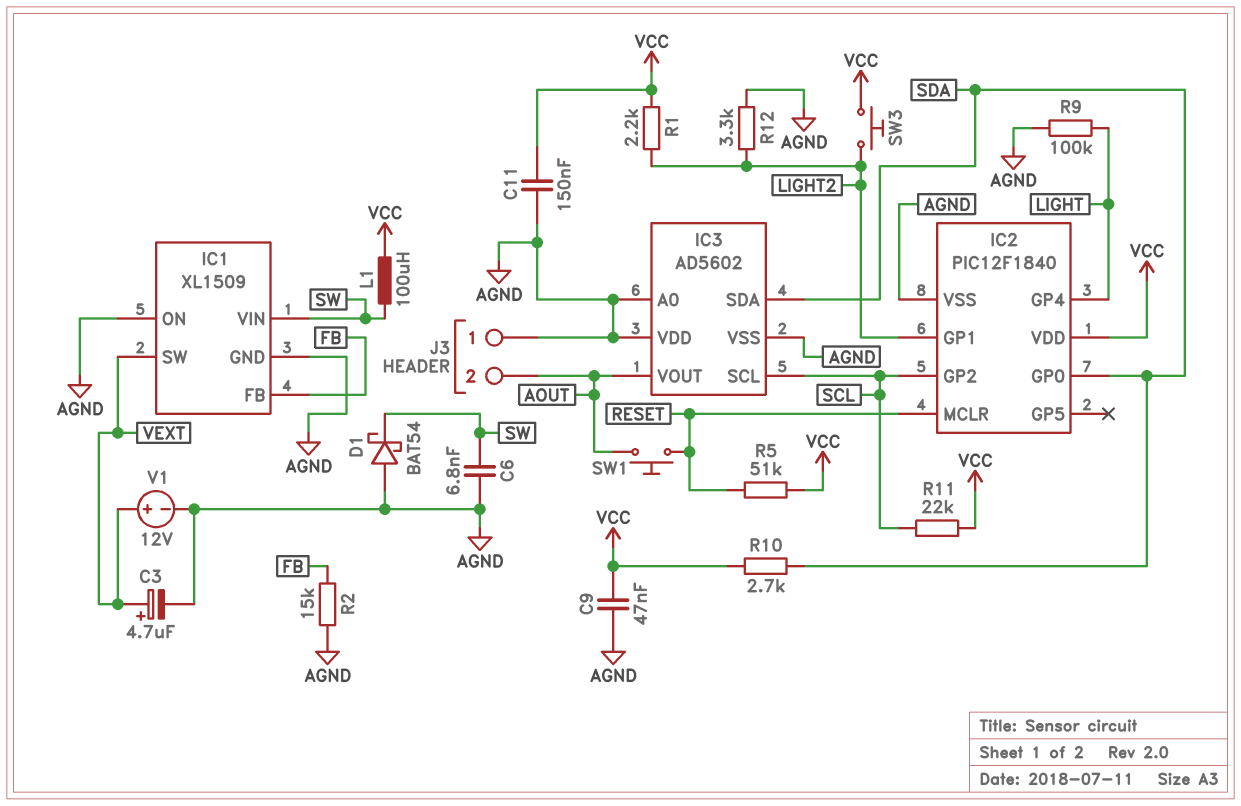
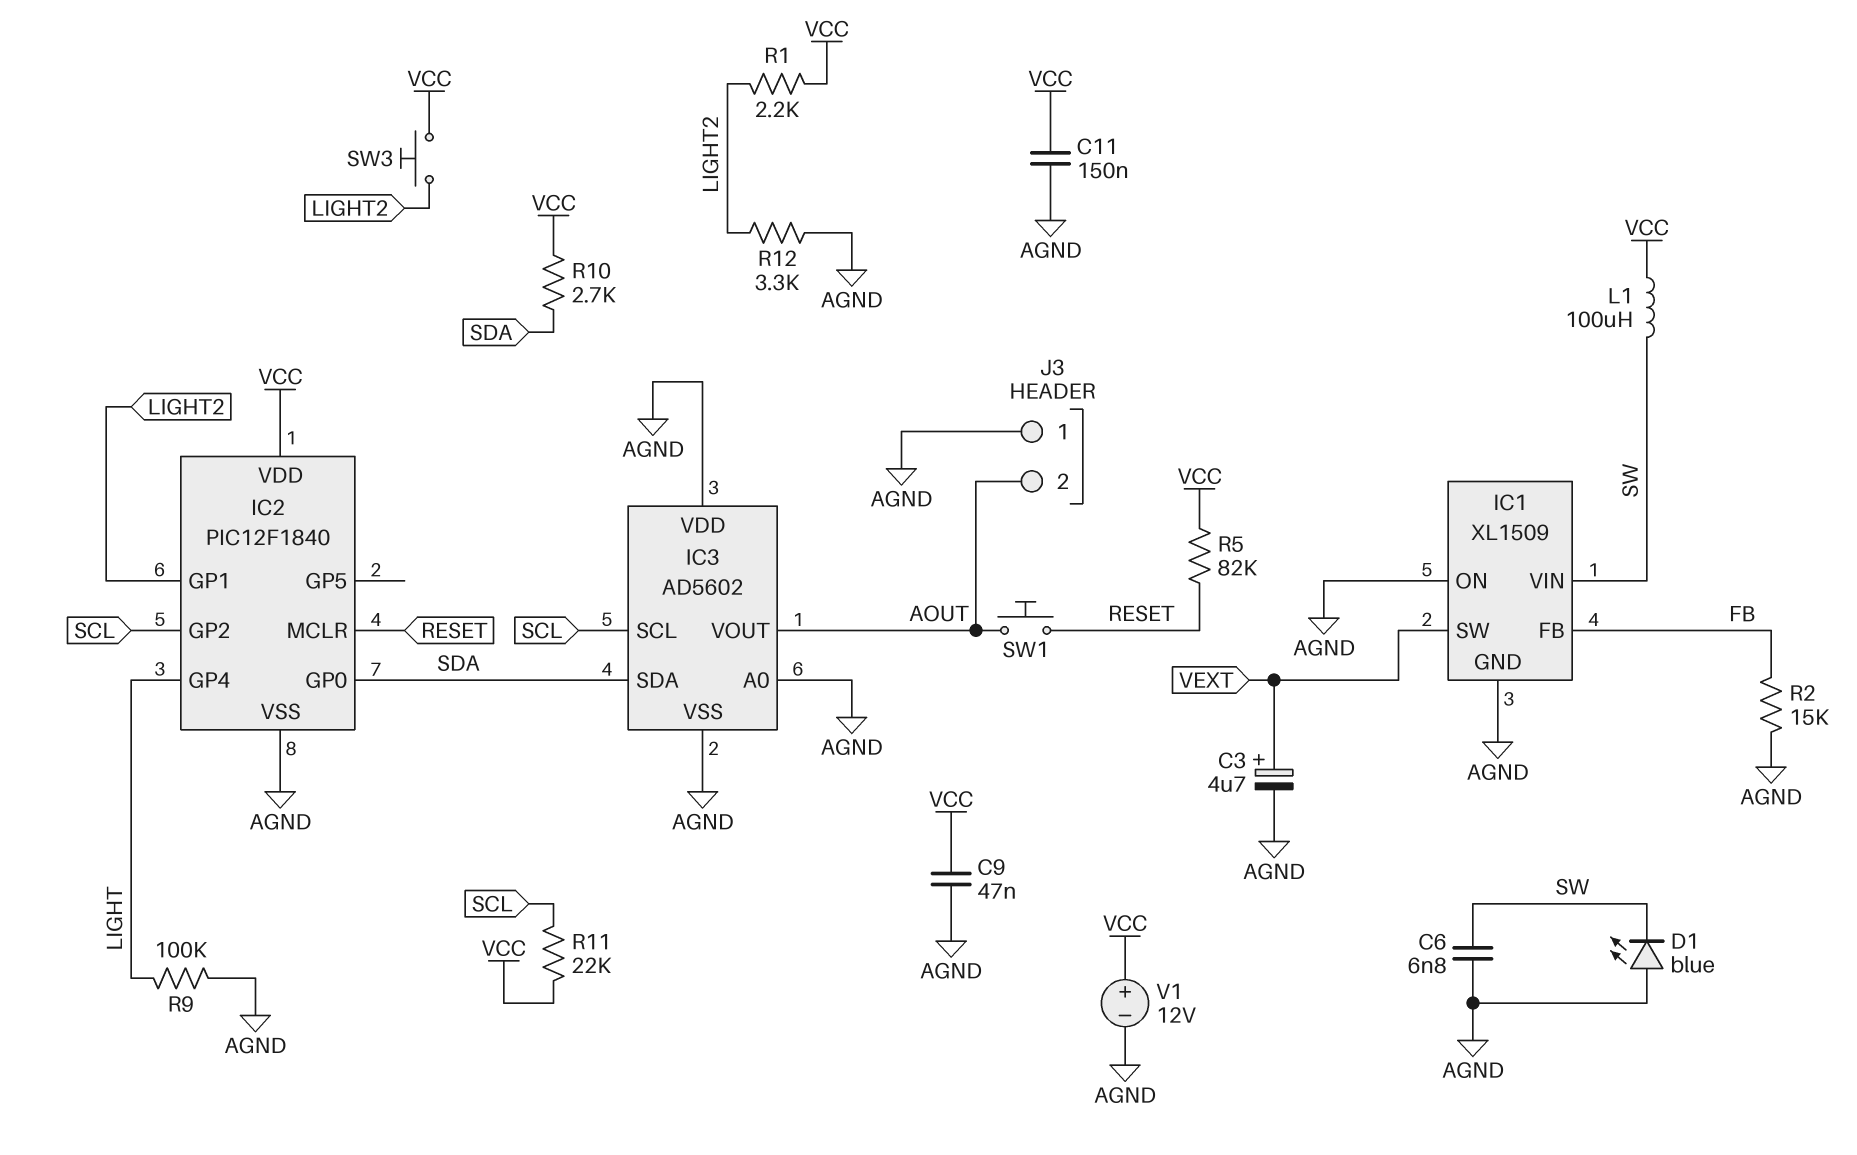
D1: schottky BAT54 (A AGND, K SW) -> LED blue (A AGND, K SW)
R5: 51k (RESET, VCC) -> 82k (RESET, VCC)
V1: 12V (plus VEXT, minus AGND) -> 12V (plus VCC, minus AGND)

